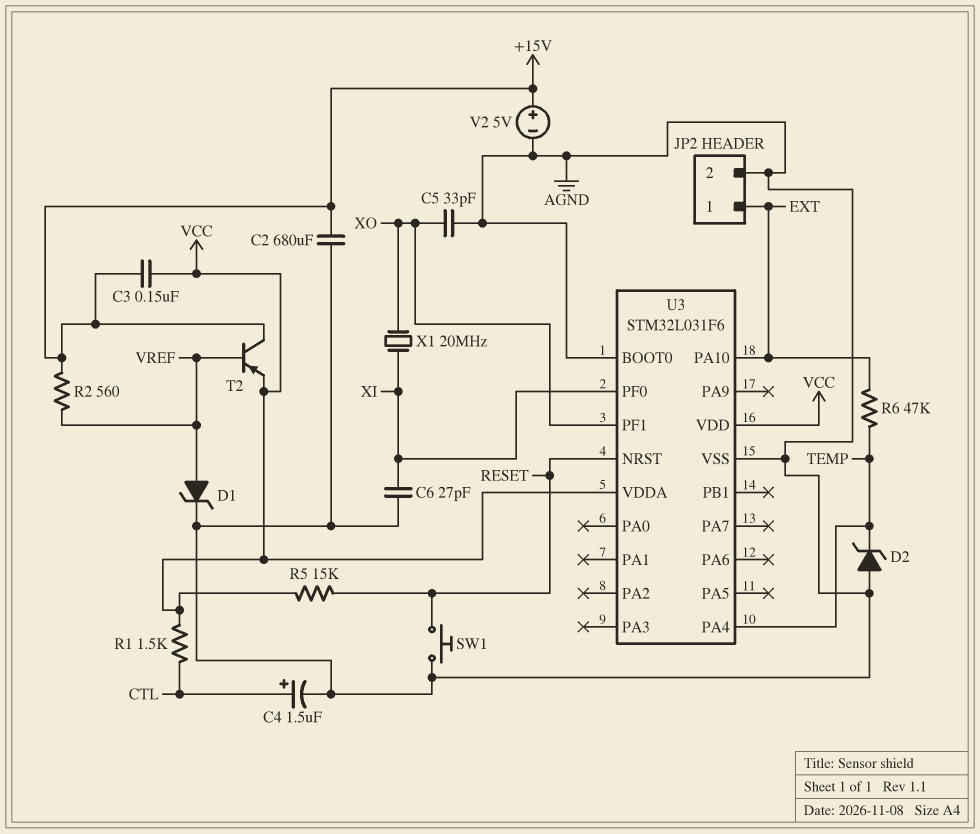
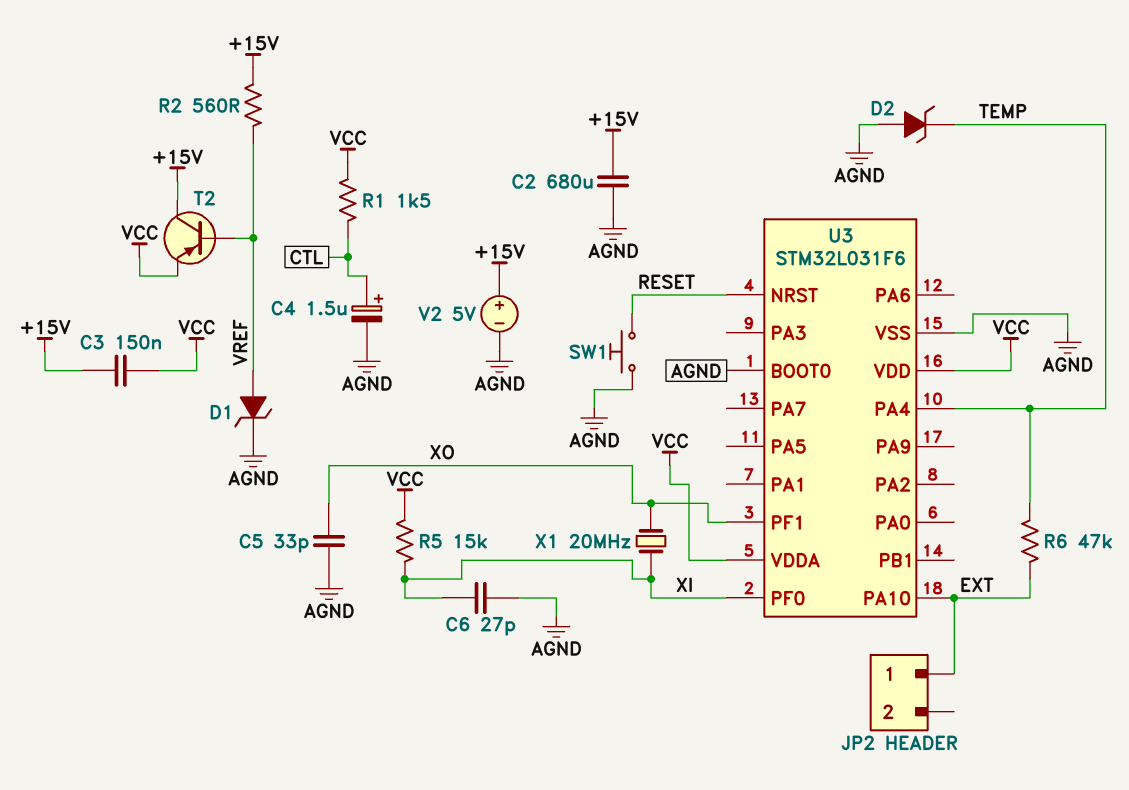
JP2 pin 2: AGND -> none
R5: 15k (RESET, VCC) -> 15k (VCC, XI)

